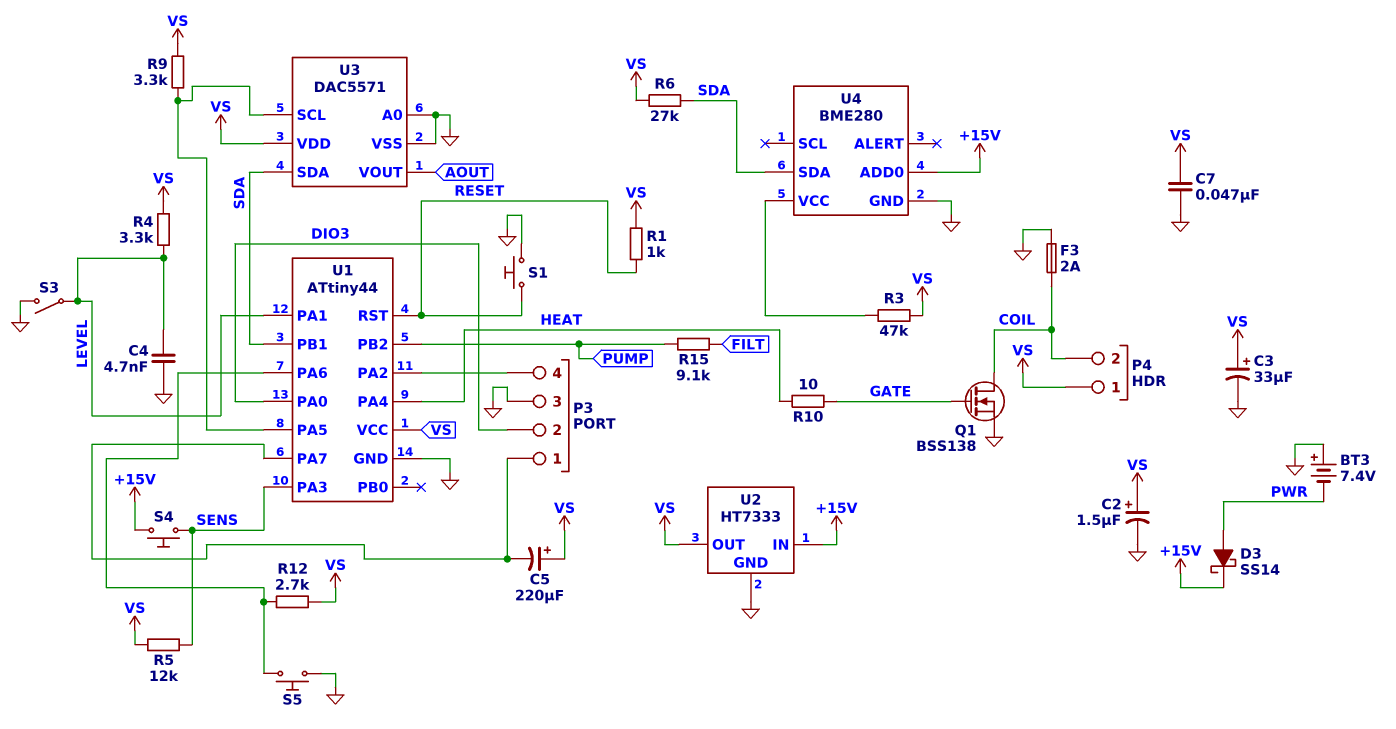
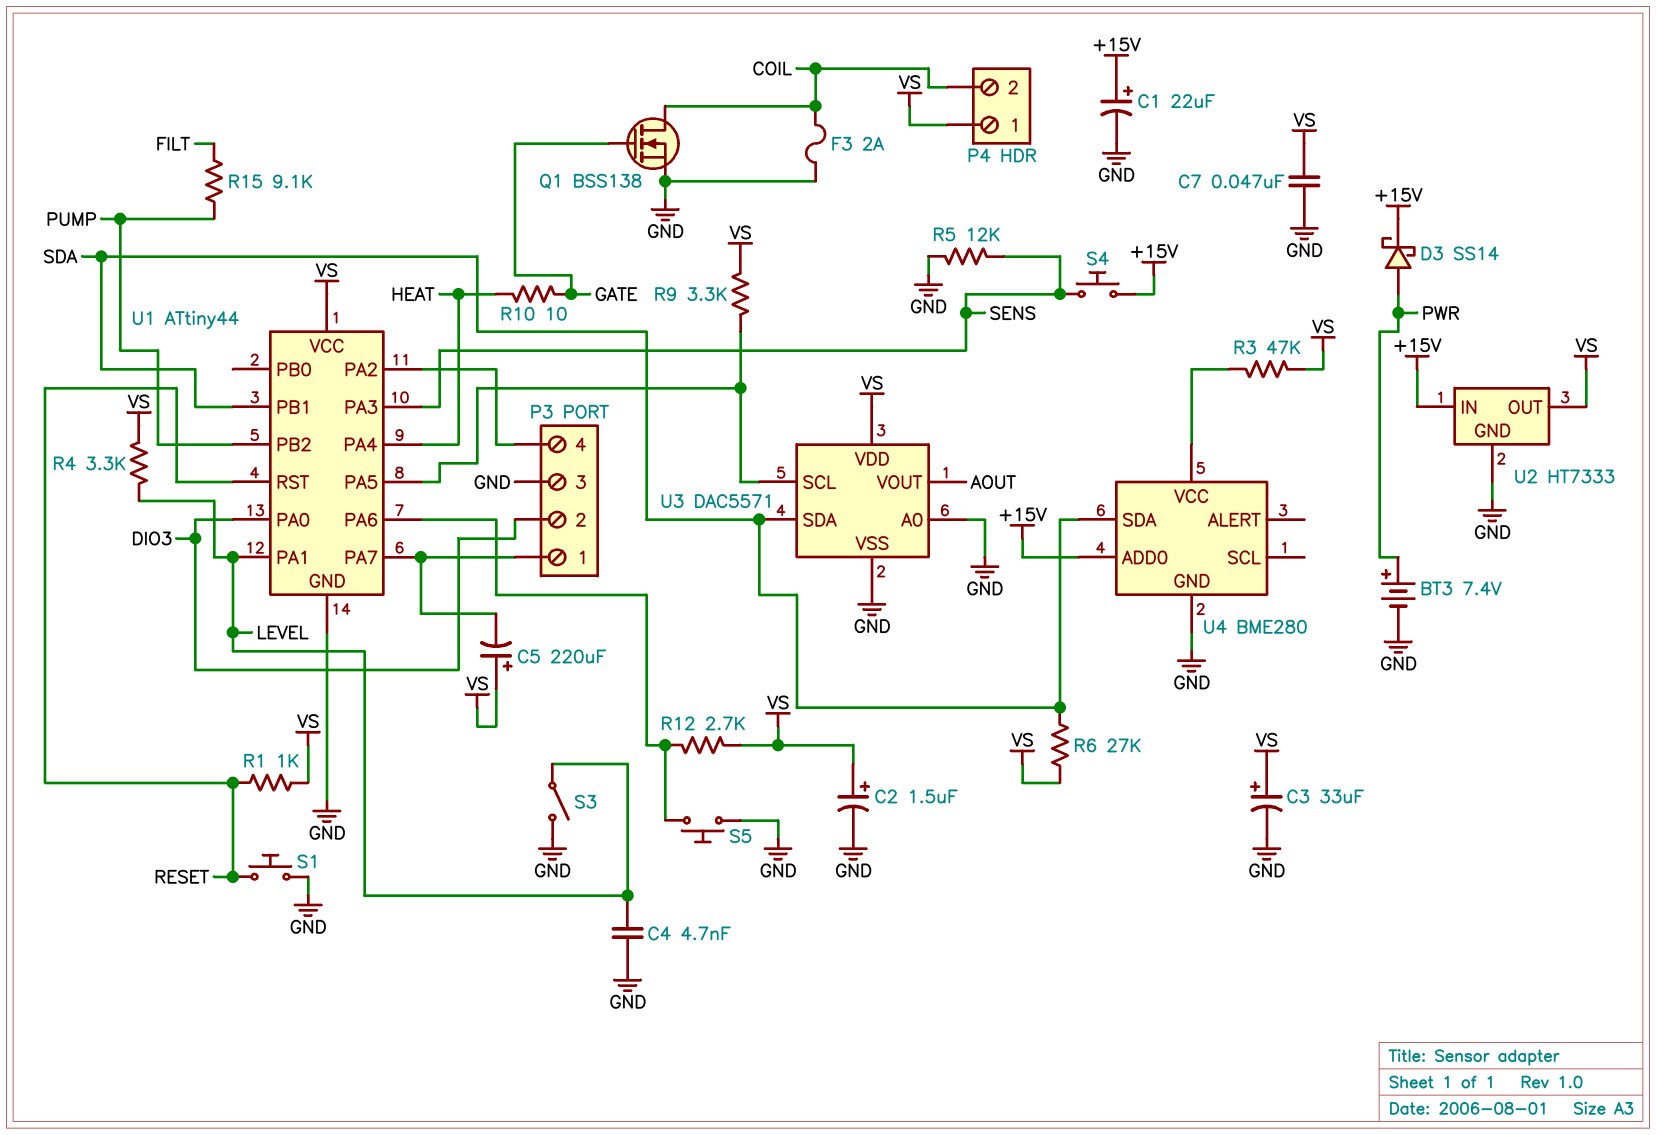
BT3: 7.4V (plus GND, minus PWR) -> 7.4V (plus PWR, minus GND)
C1: none -> 22uF (plus +15V, minus GND)
R5: 12k (SENS, VS) -> 12k (GND, SENS)

